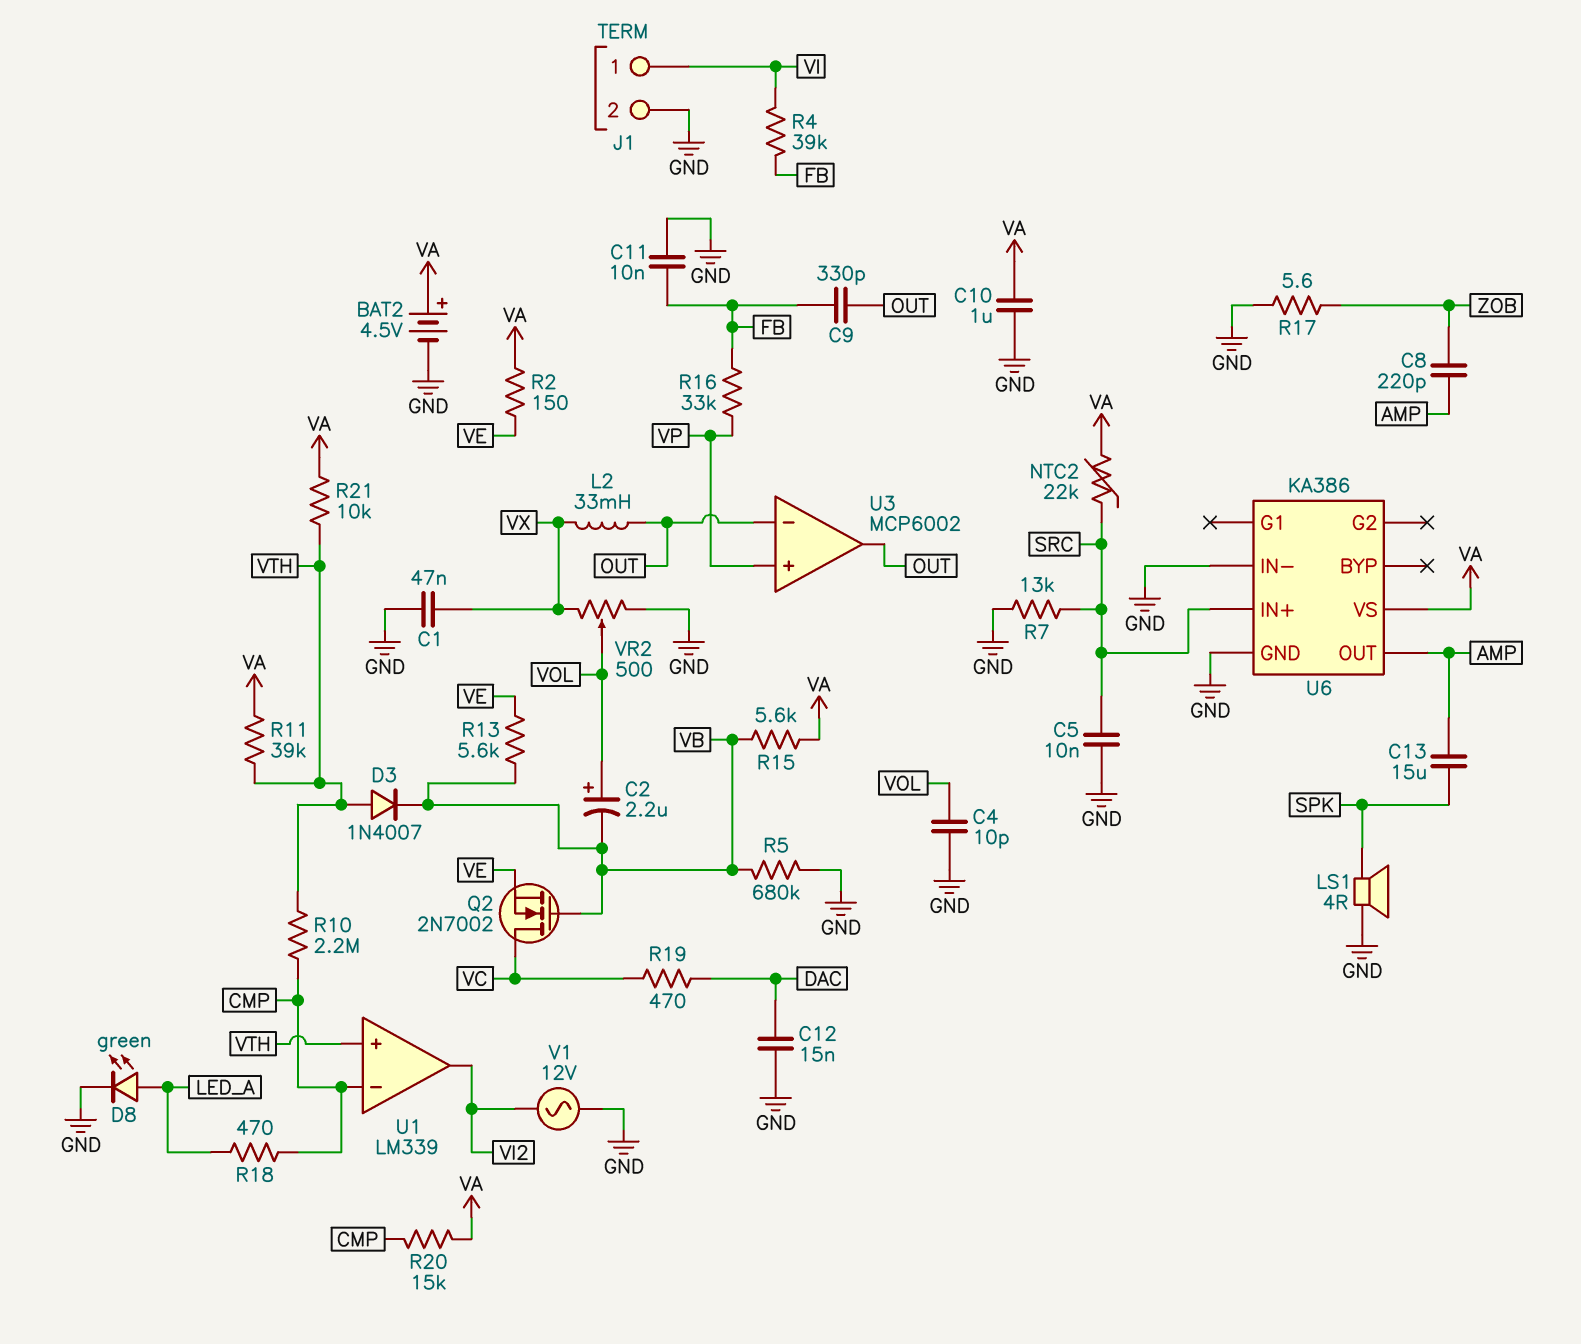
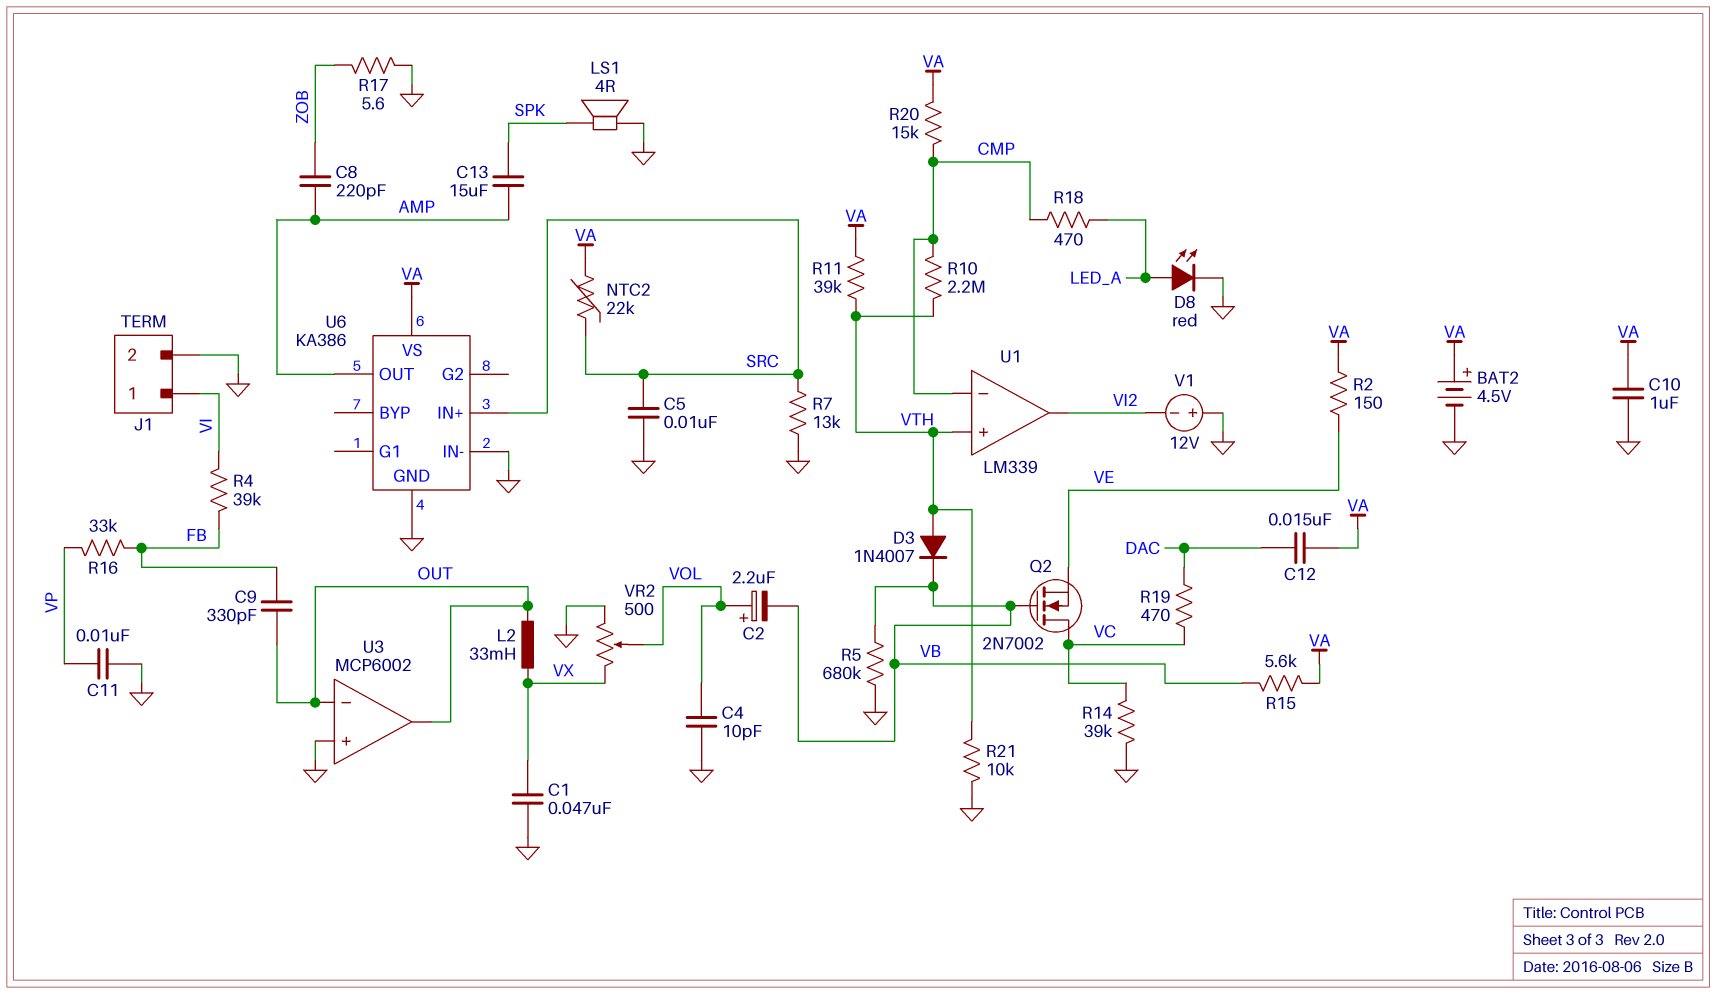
C11: 10nF (FB, GND) -> 10nF (GND, VP)
C12: 15nF (DAC, GND) -> 15nF (DAC, VA)
D8: LED green (A LED_A, K GND) -> LED red (A LED_A, K GND)
R13: 5.6k (VB, VE) -> none
R14: none -> 39k (GND, VC)
R21: 10k (VA, VTH) -> 10k (GND, VTH)
U3 pin in+: VP -> GND
V1: AC 12V (GND, VI2) -> 12V (plus GND, minus VI2)

